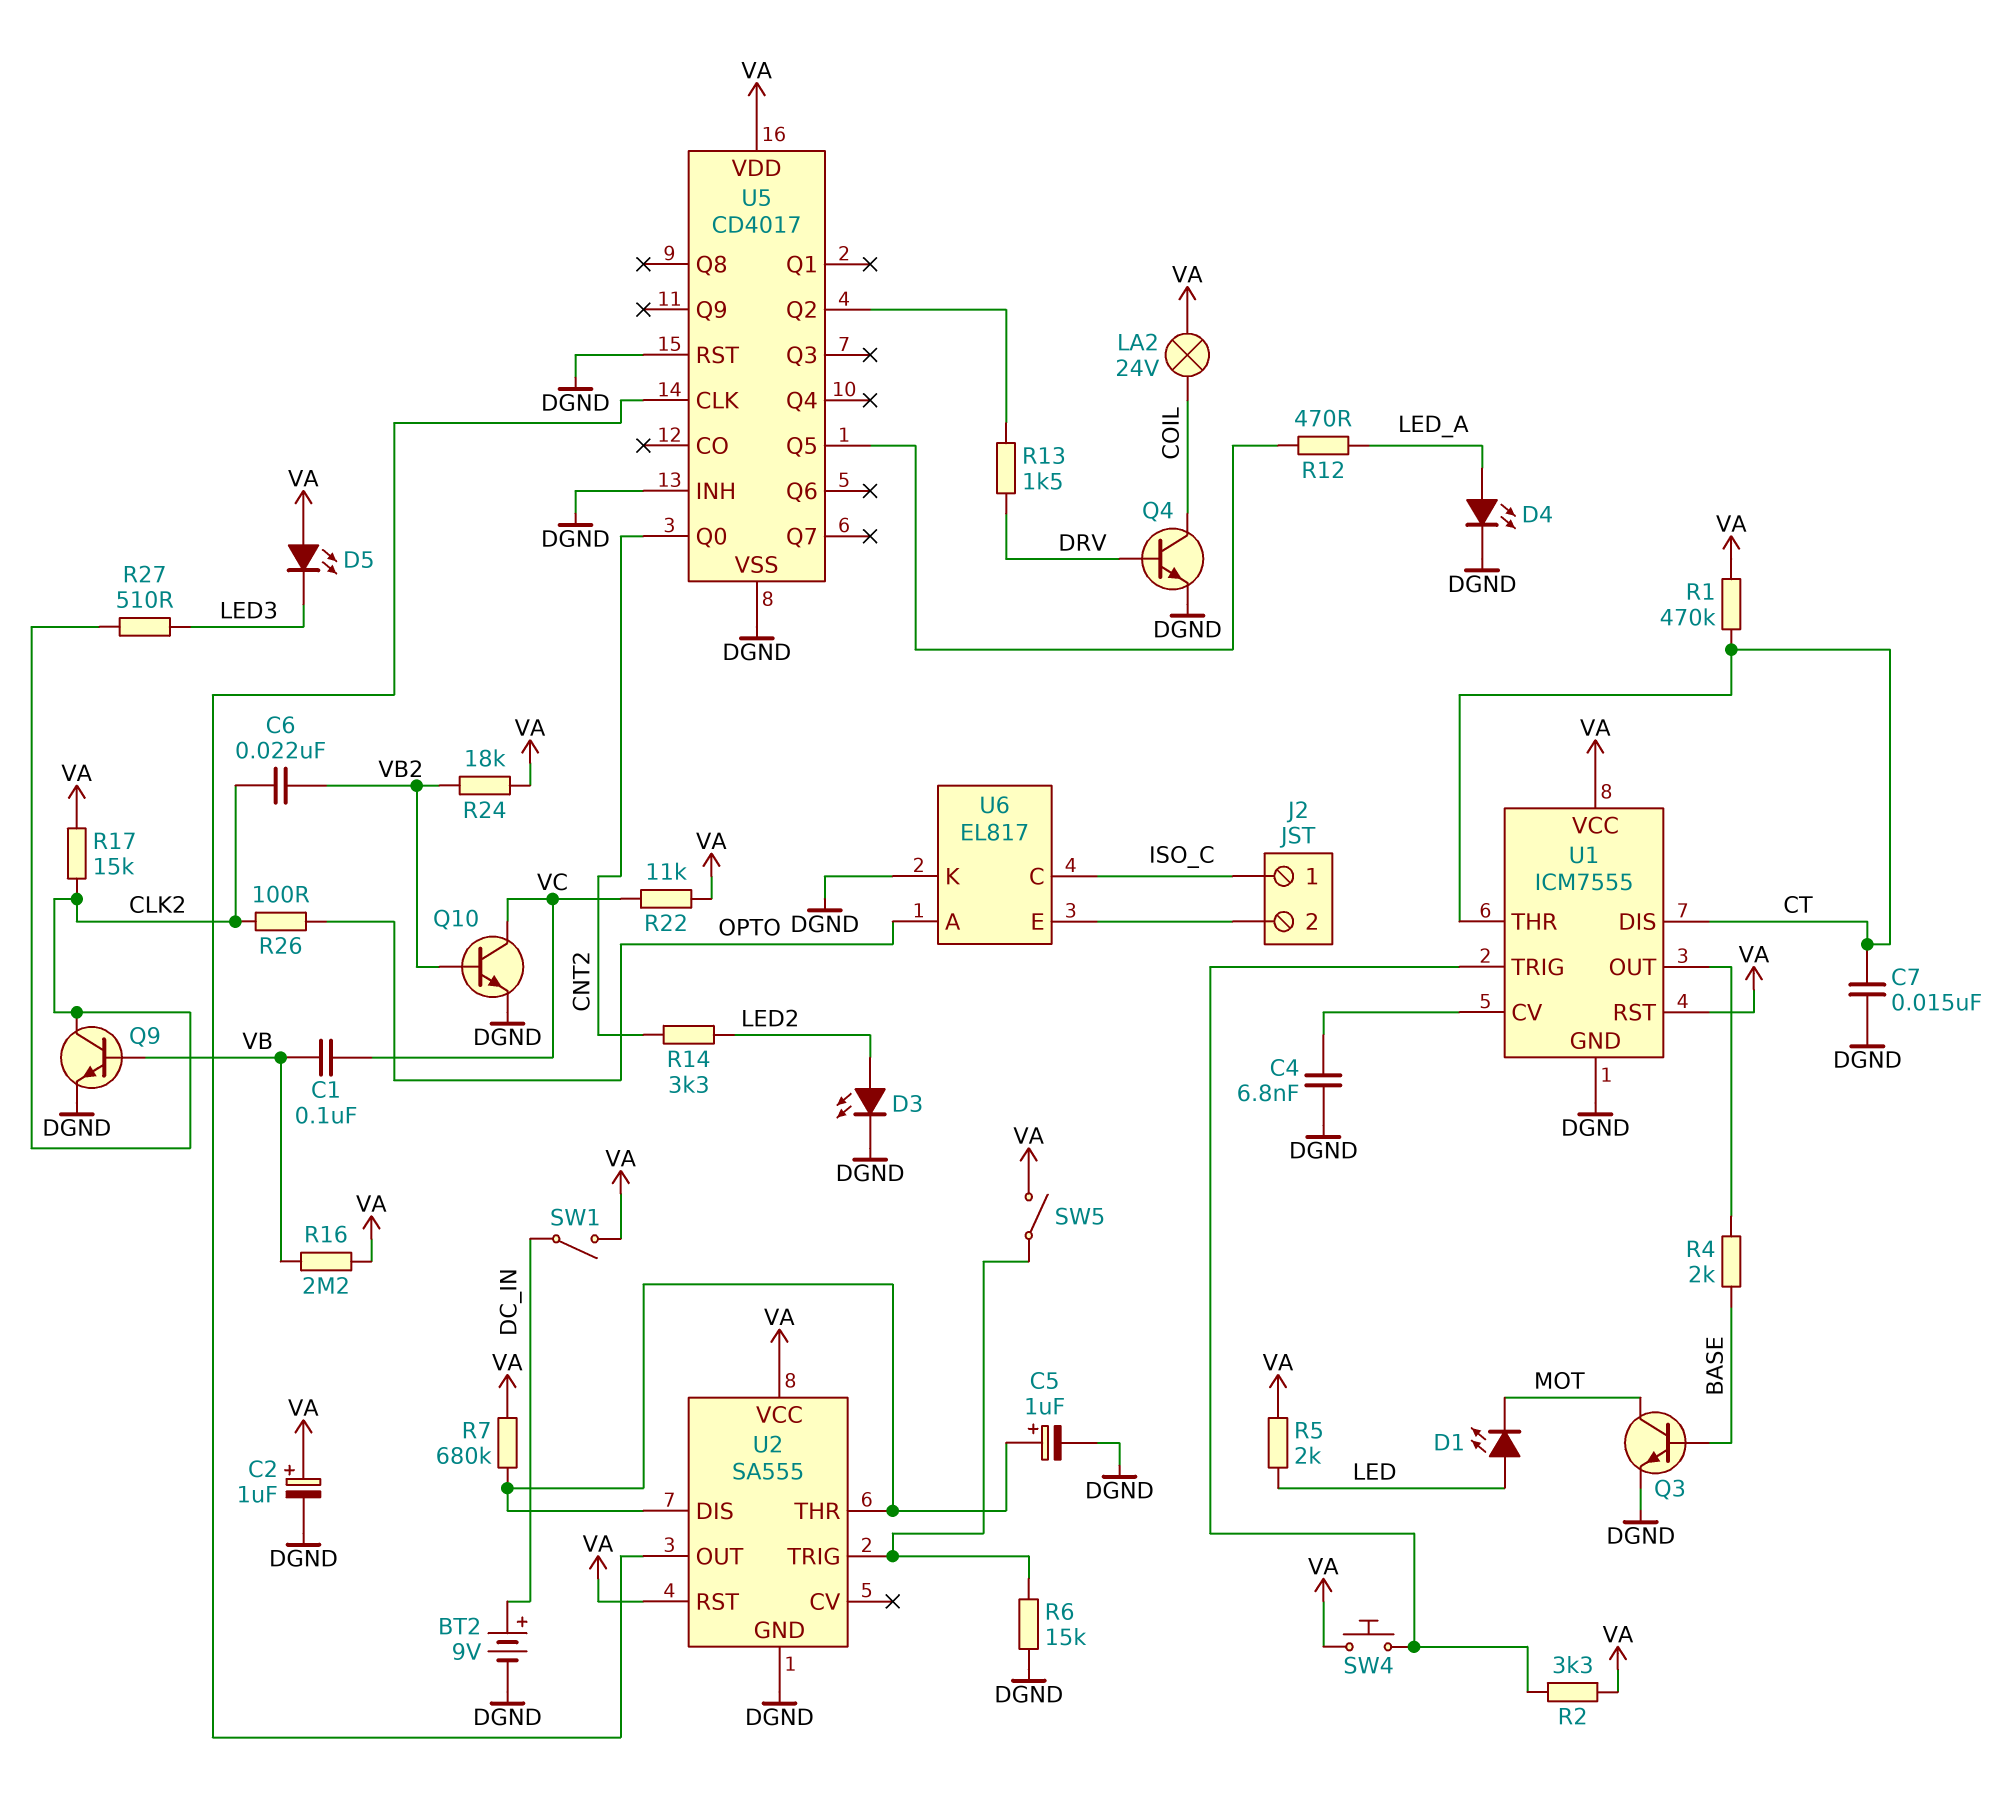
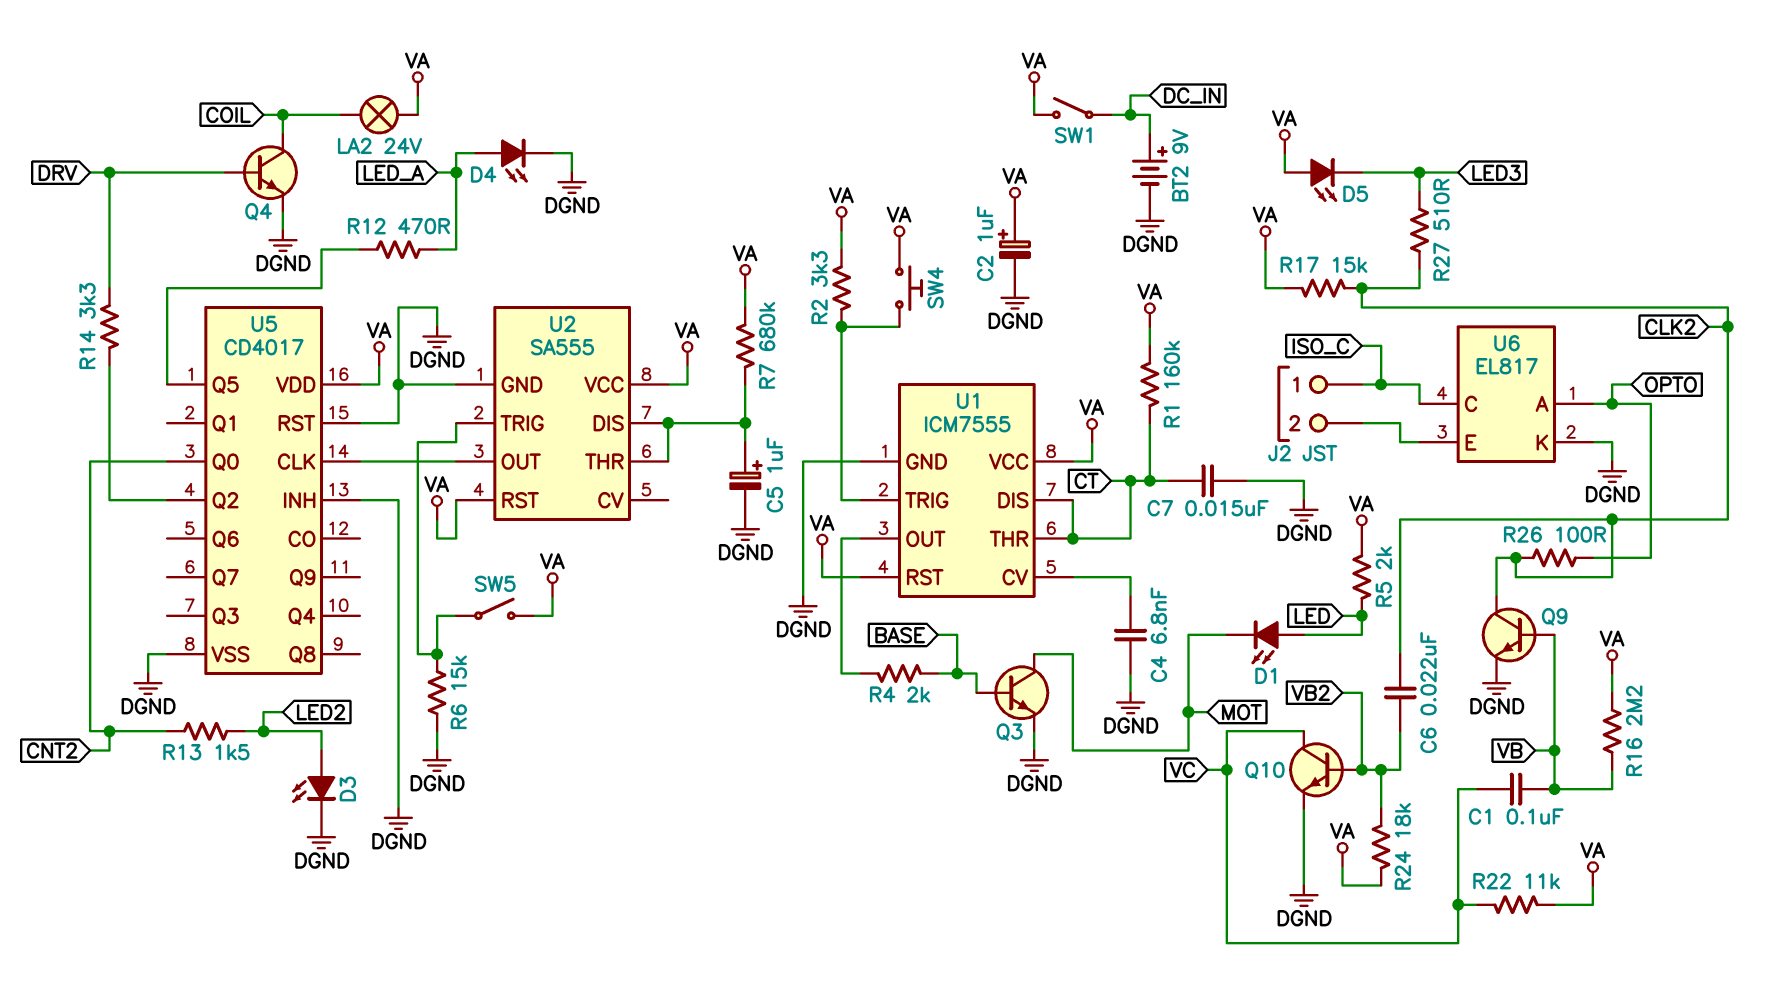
R1: 470k (CT, VA) -> 160k (CT, VA)
R13: 1.5k (DRV, U5/Q2) -> 1.5k (CNT2, LED2)
R14: 3.3k (CNT2, LED2) -> 3.3k (DRV, U5/Q2)

